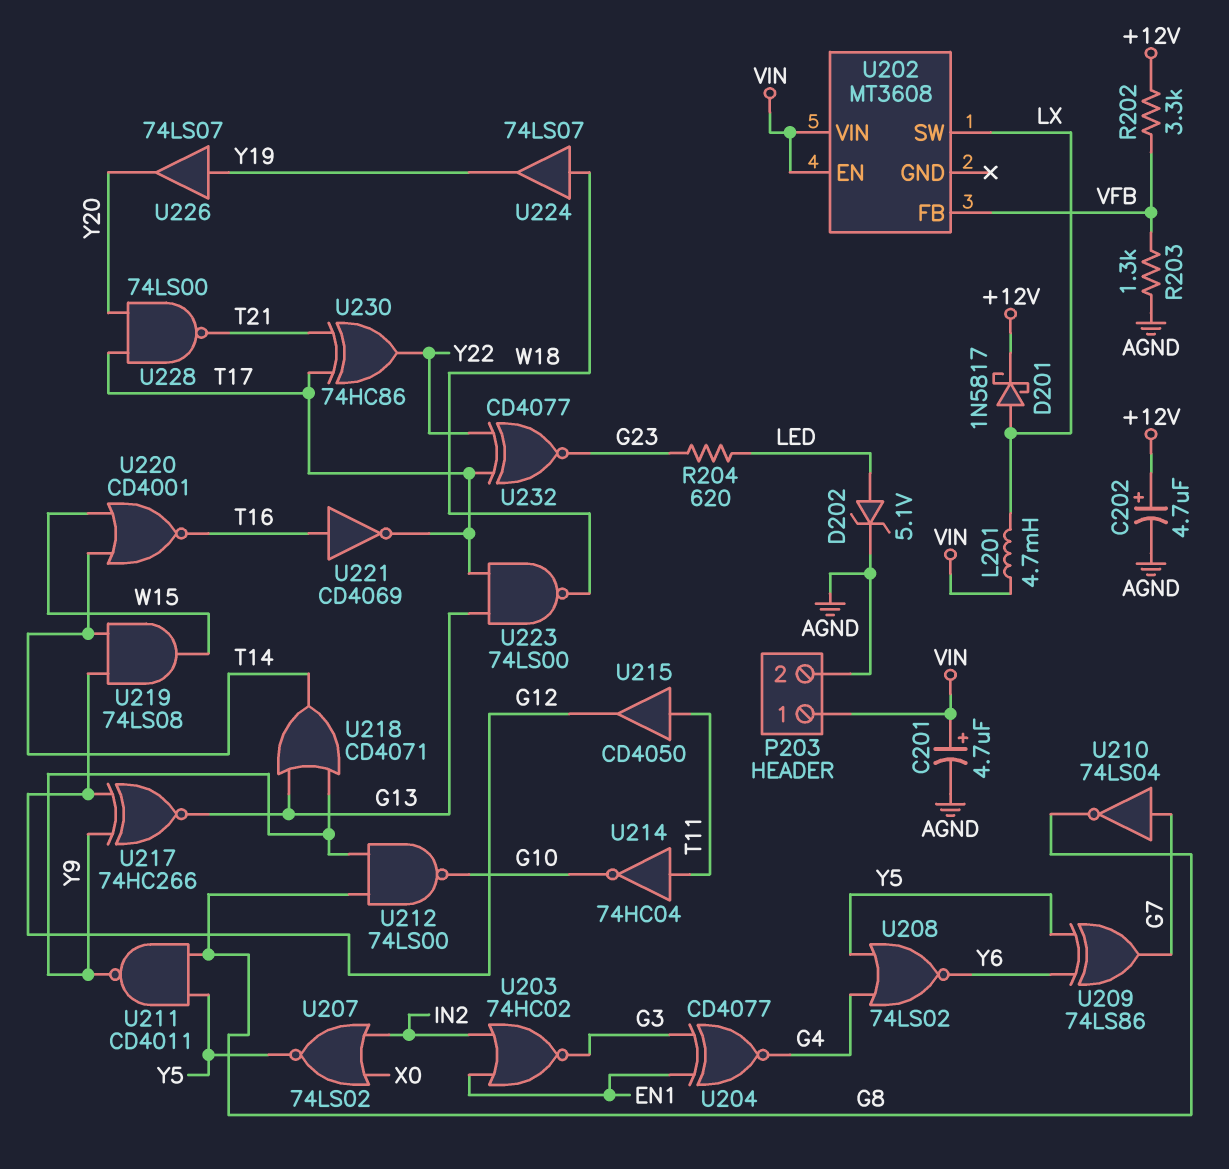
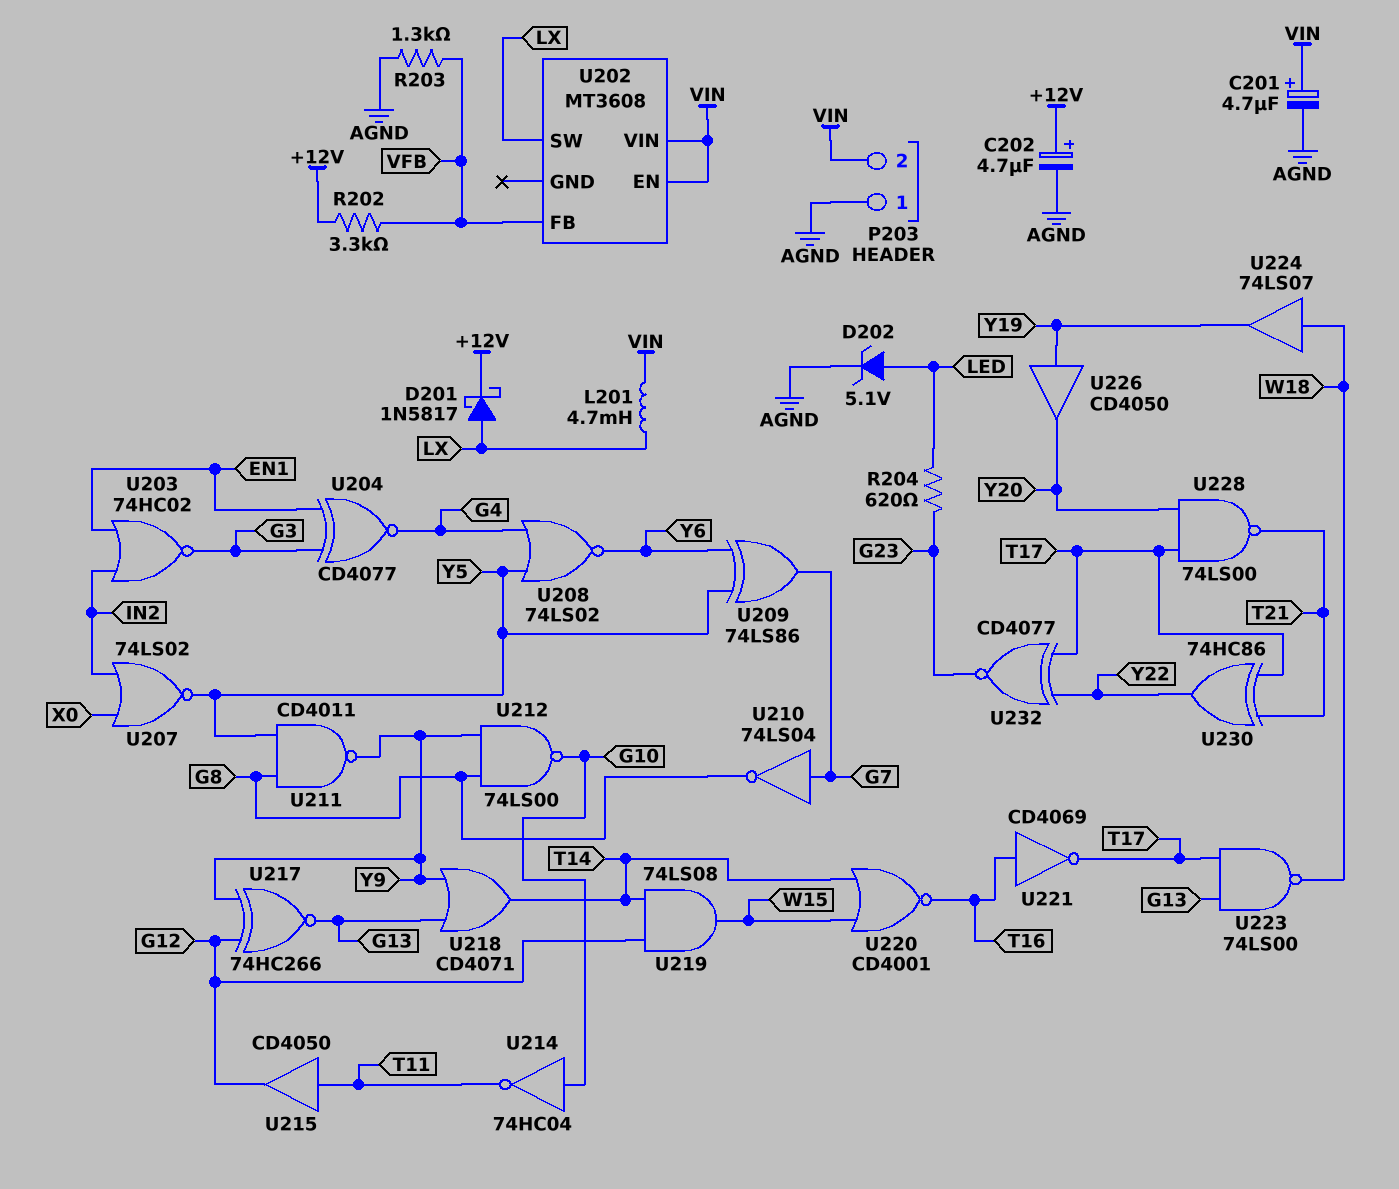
P203 pin 1: VIN -> AGND
P203 pin 2: AGND -> VIN
U214: NOT 74HC04 (in T11, out G10) -> NOT 74HC04 (in G10, out T11)
U226: buffer 74LS07 (in Y19, out Y20) -> buffer CD4050 (in Y19, out Y20)

